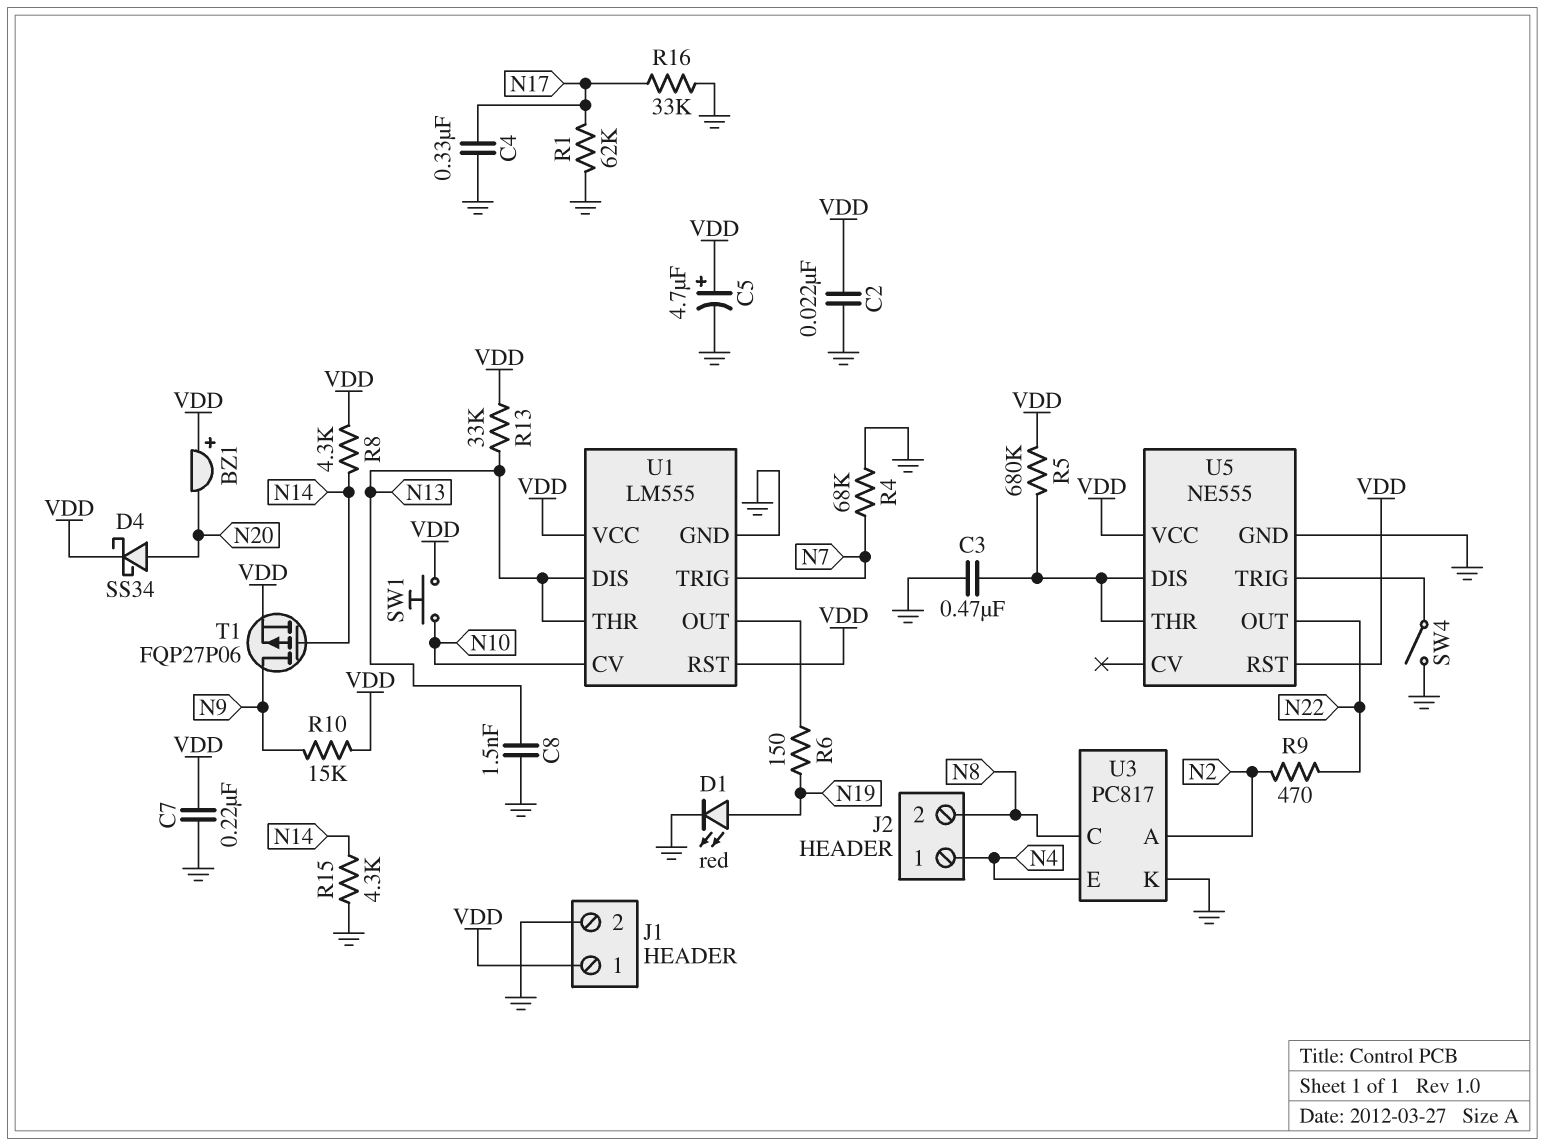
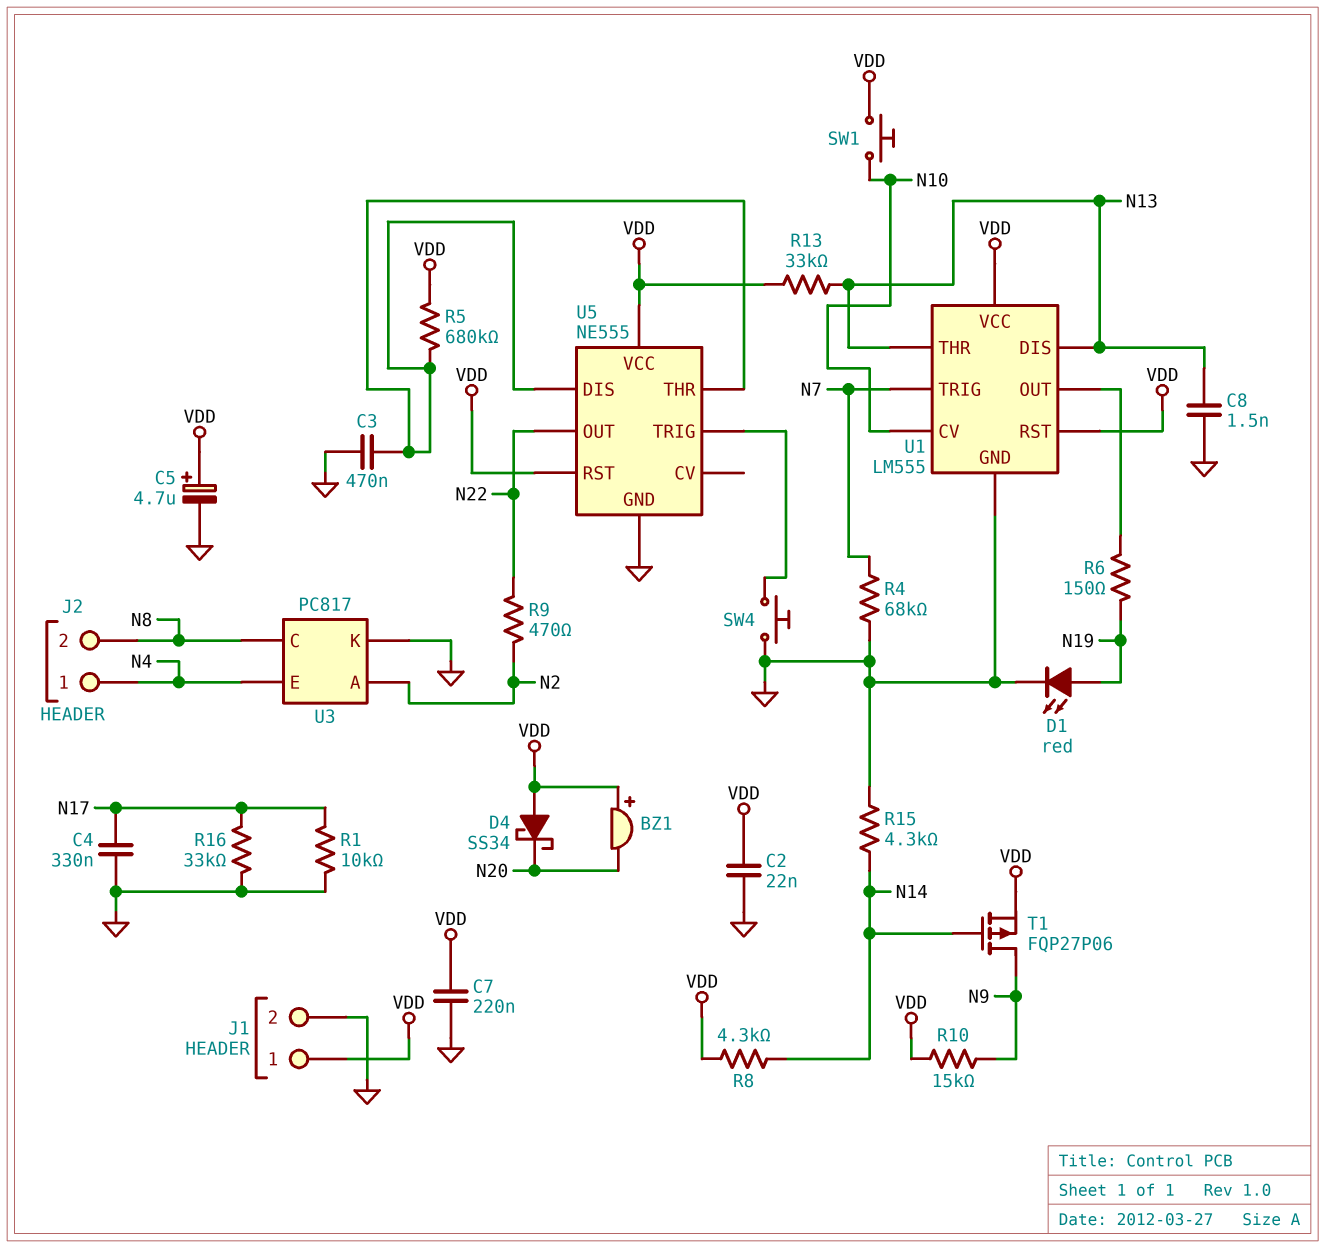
D4: schottky SS34 (A N20, K VDD) -> schottky SS34 (A VDD, K N20)
R1: 62k (GND, N17) -> 10k (GND, N17)
SW4: switch (GND, U5/TRIG) -> button (GND, U5/TRIG)

